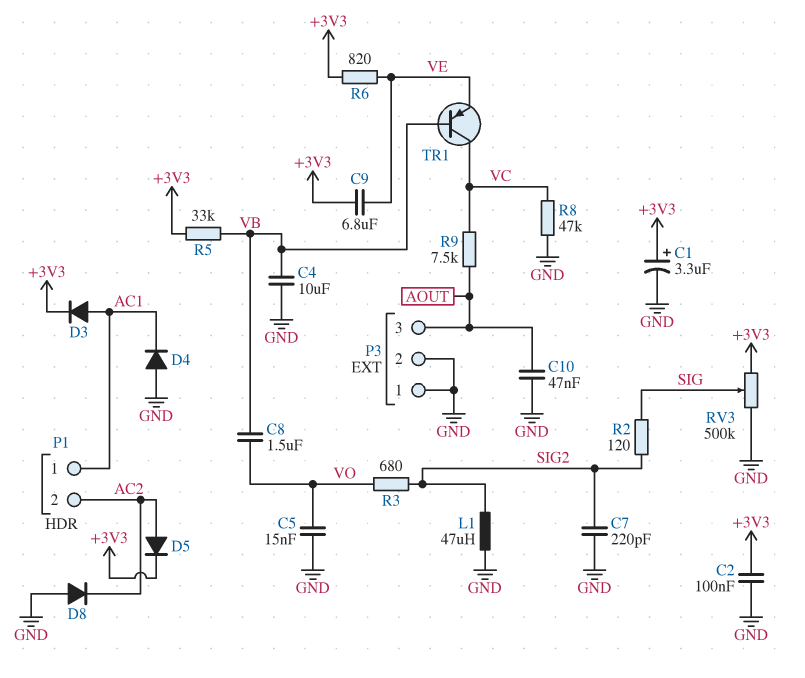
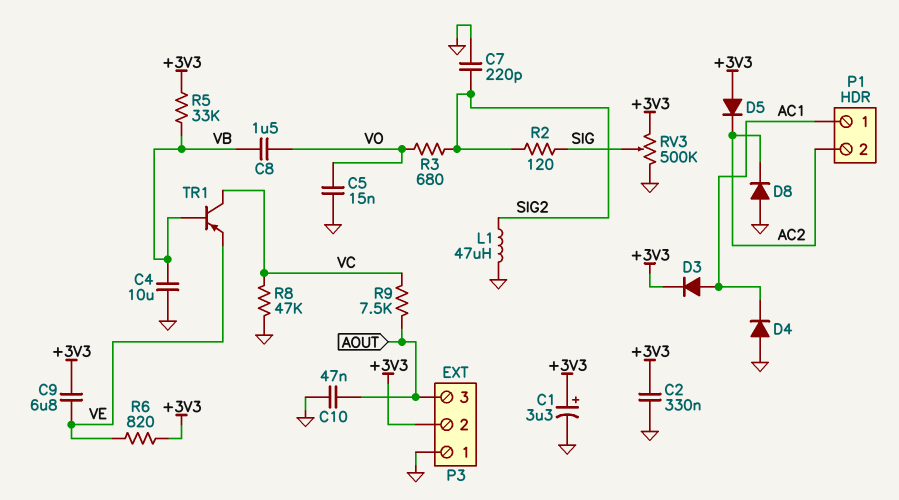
C2: 100nF (+3V3, GND) -> 330nF (+3V3, GND)
D5: diode (A AC2, K +3V3) -> diode (A +3V3, K AC2)
P3 pin 2: GND -> +3V3

